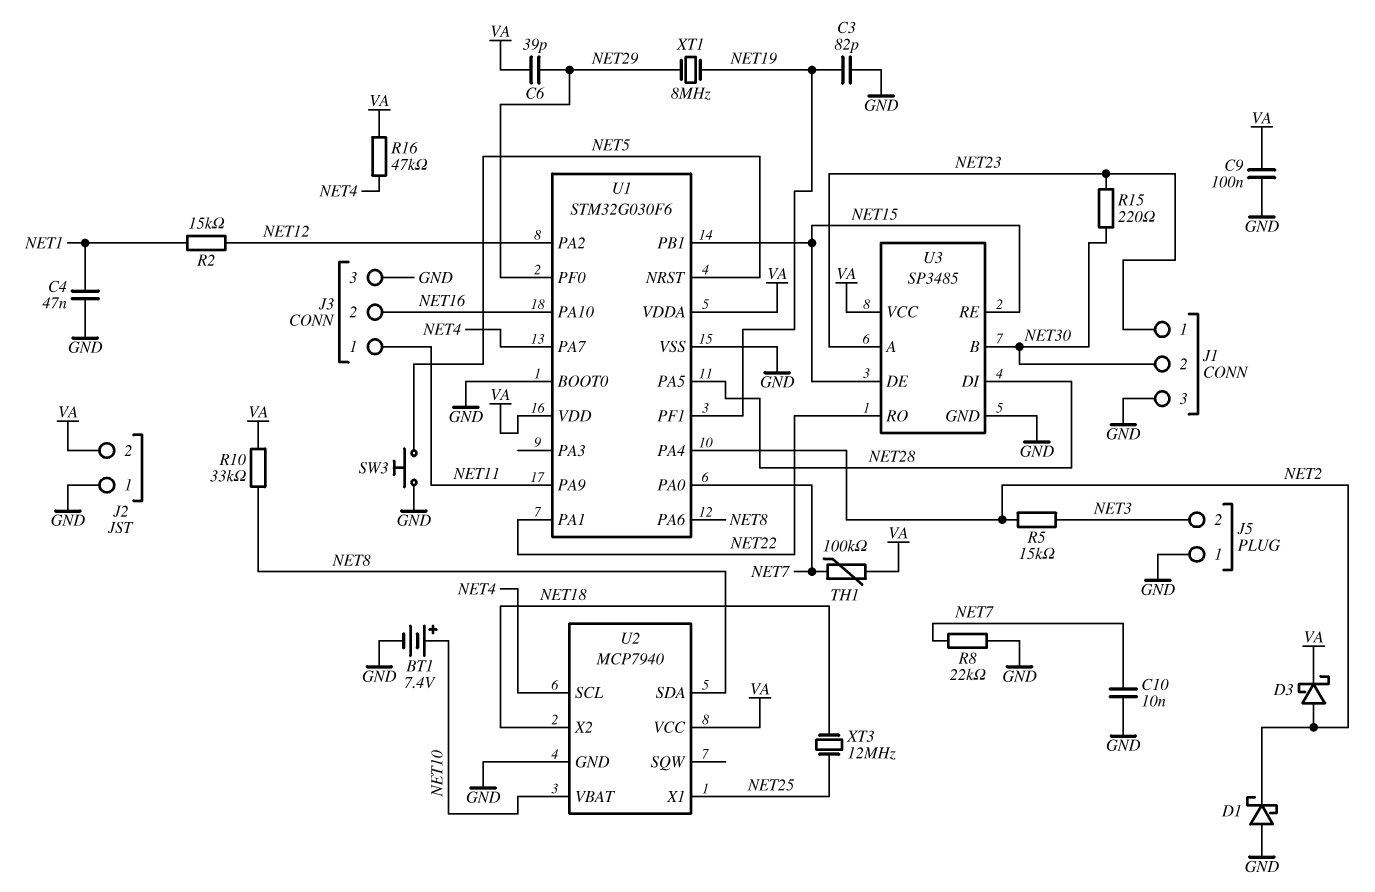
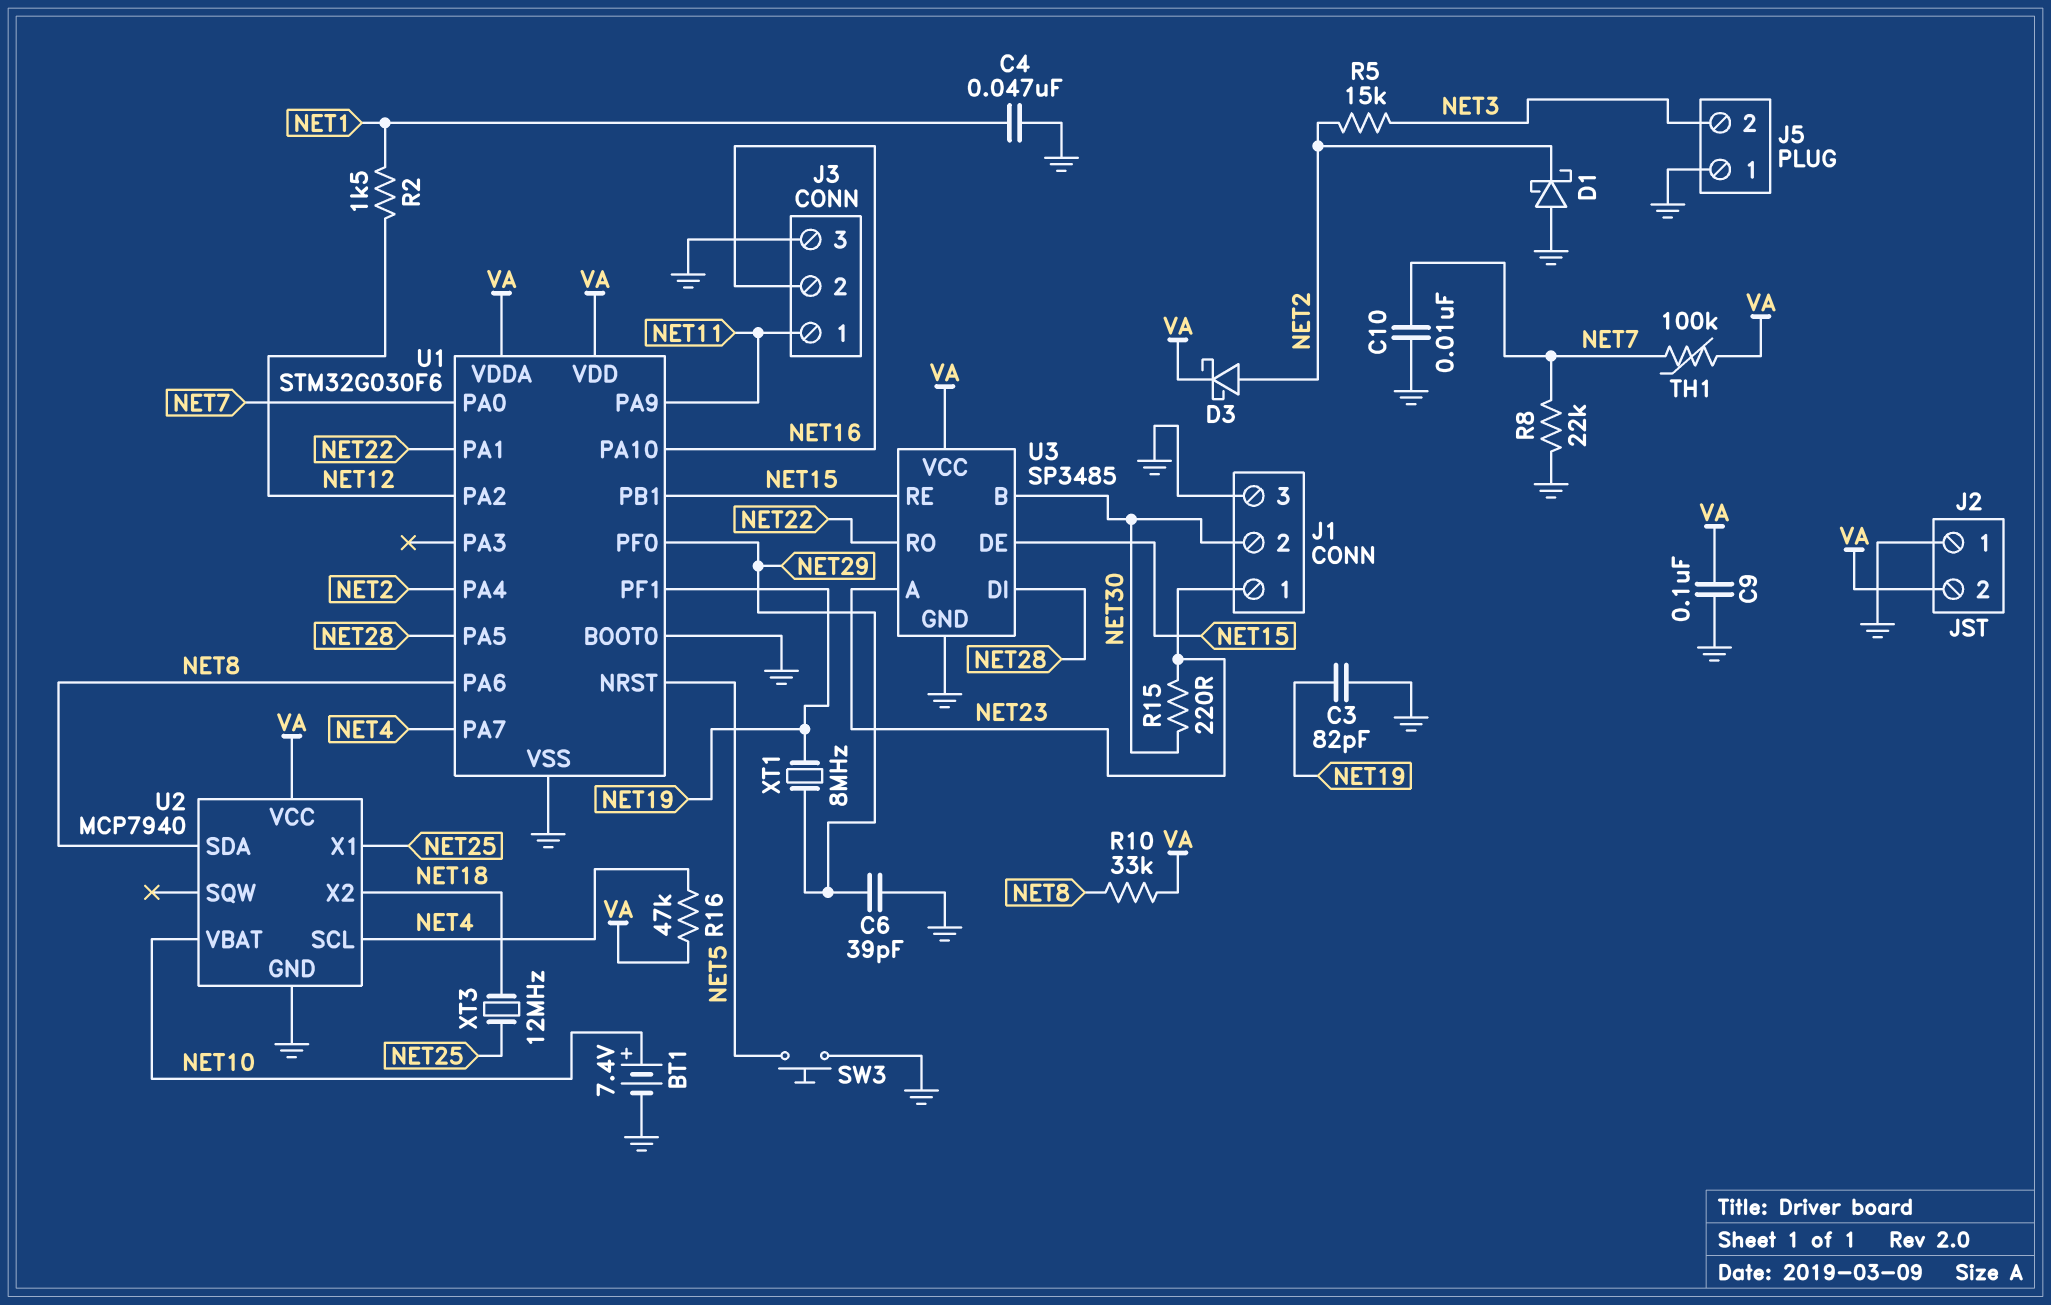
C6: 39pF (NET29, VA) -> 39pF (GND, NET29)
R2: 15k (NET1, NET12) -> 1.5k (NET1, NET12)

